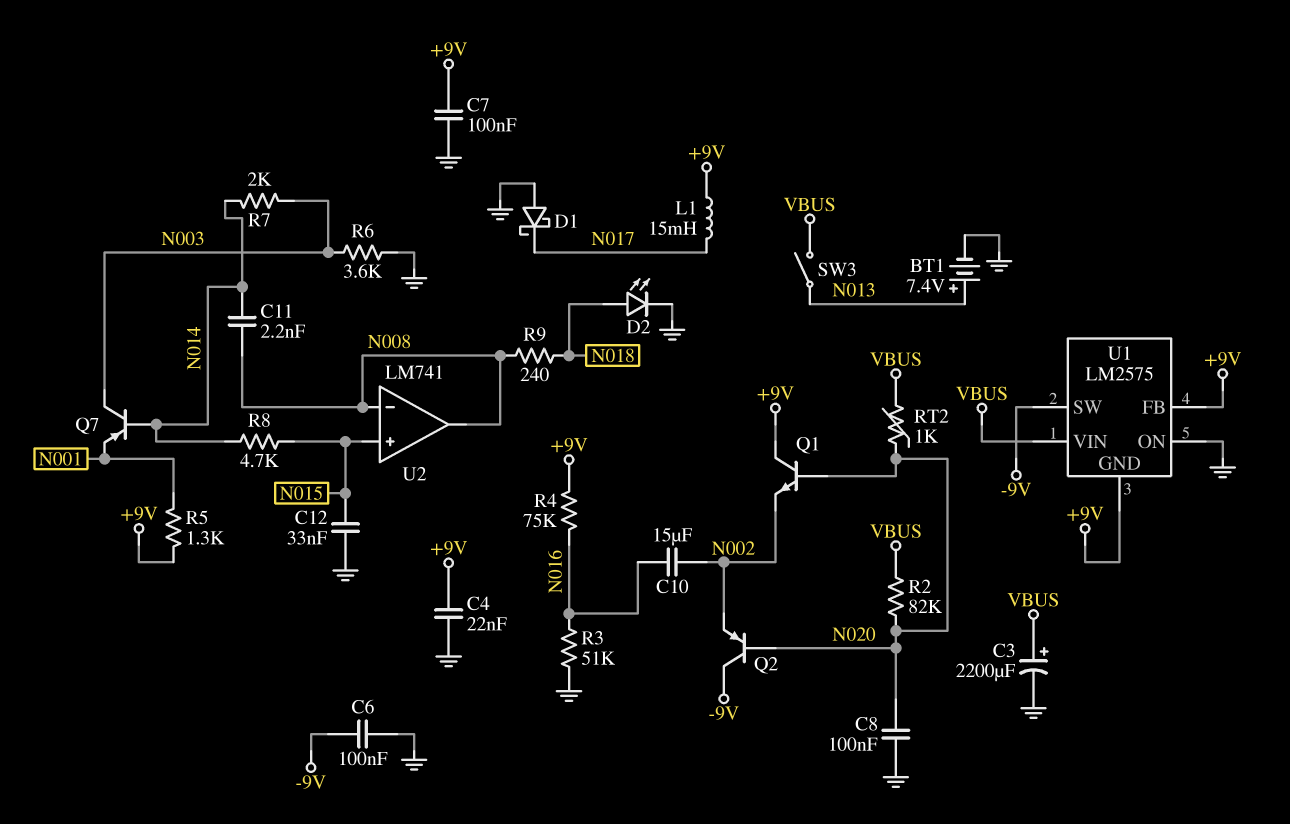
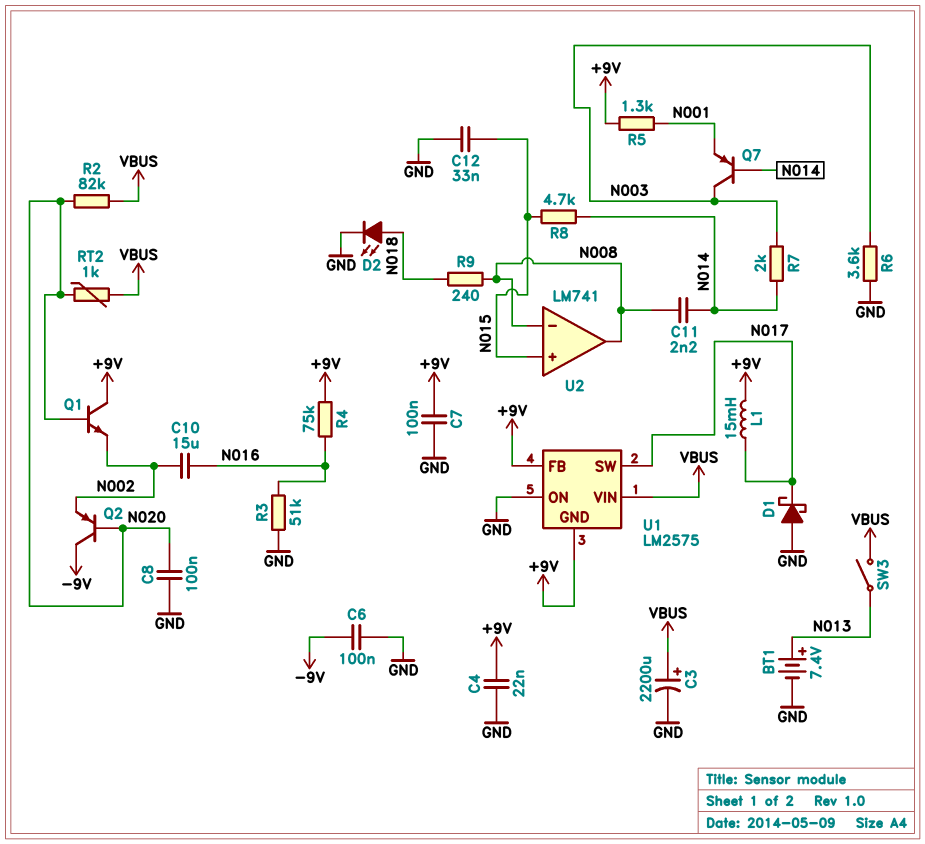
U1 pin SW: -9V -> N017

